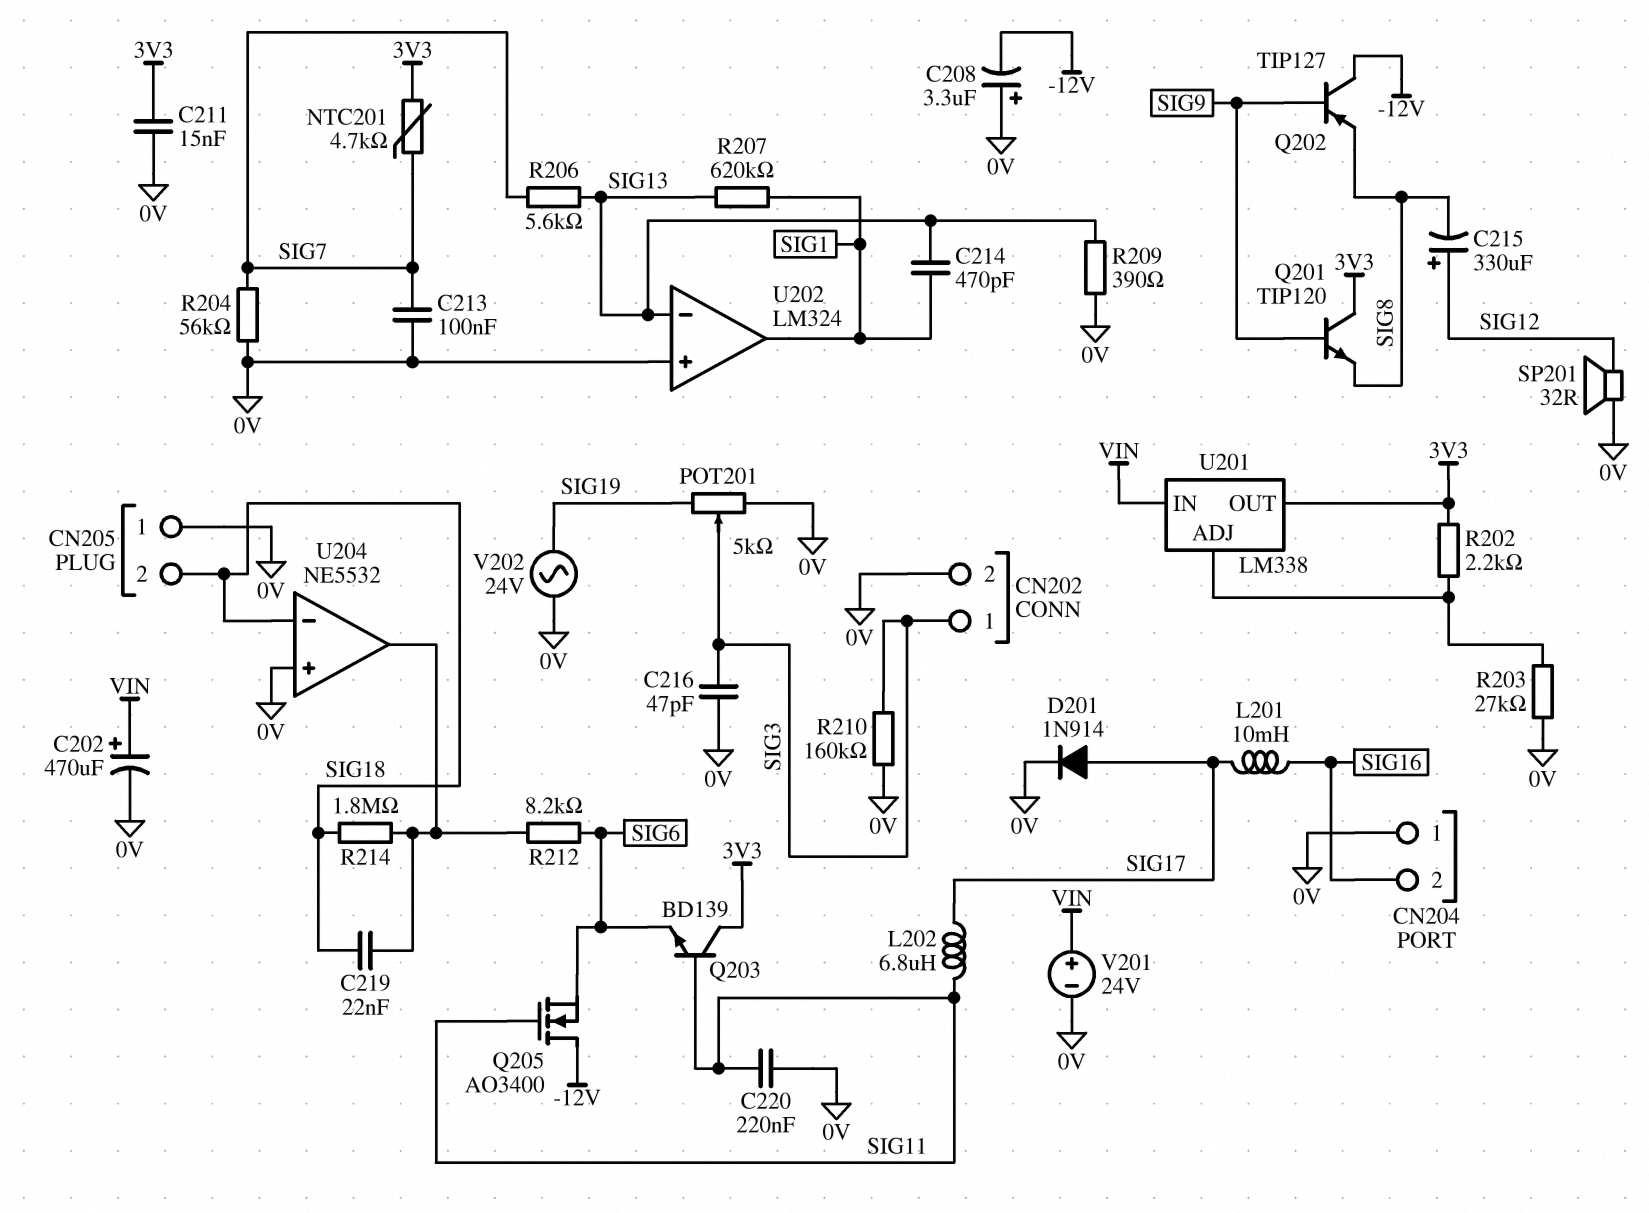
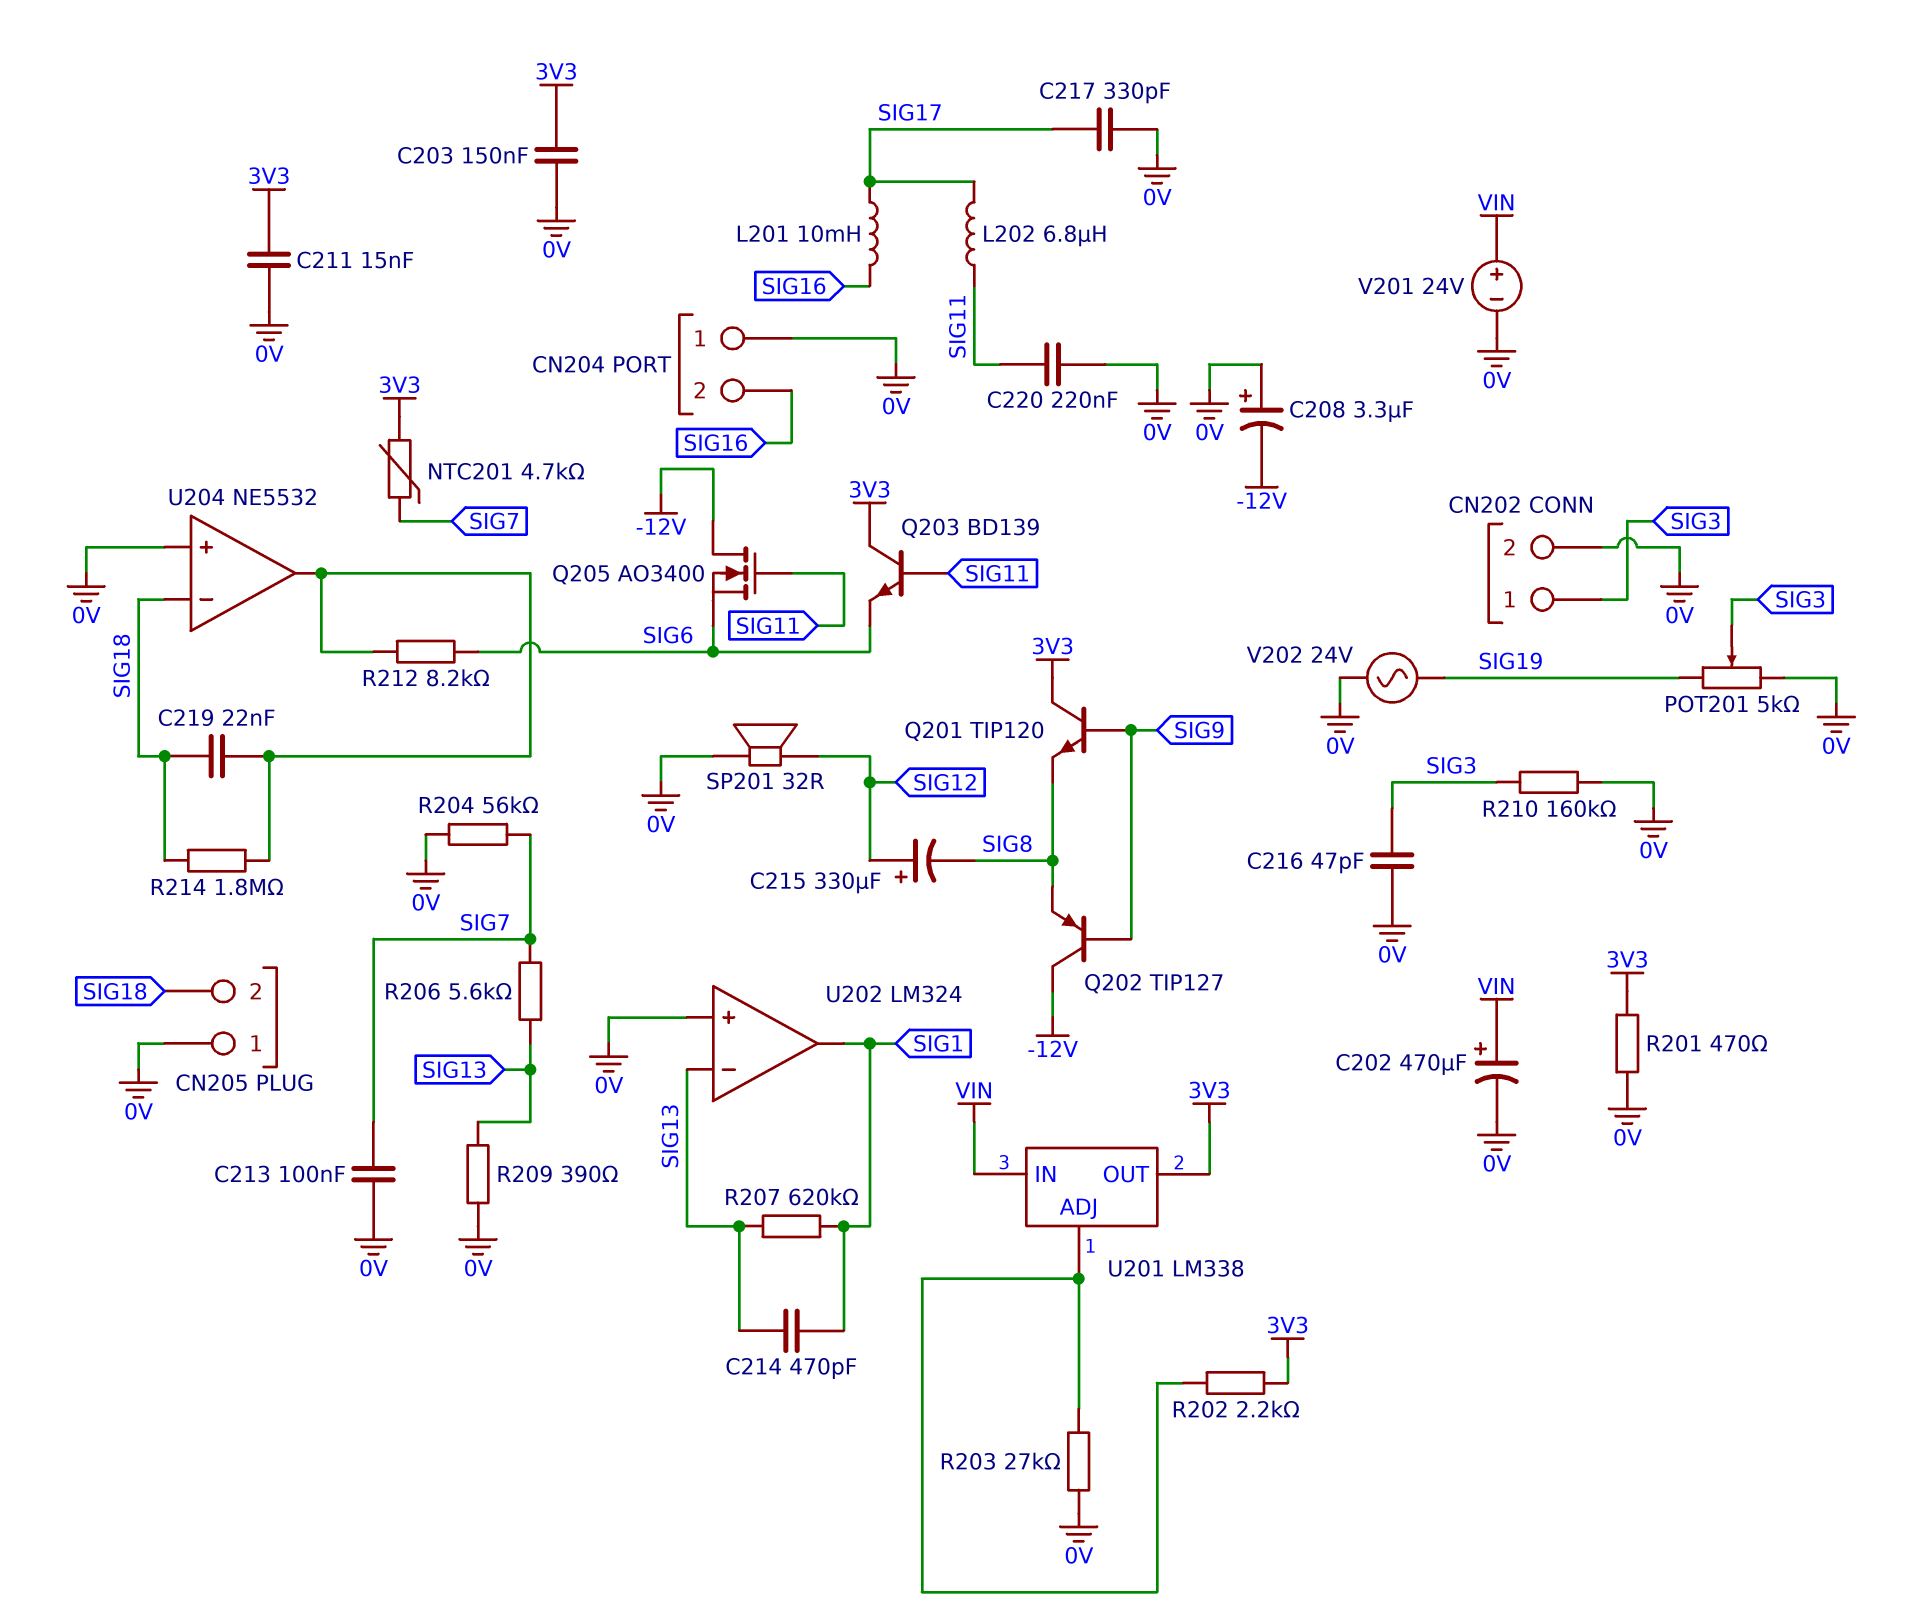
C203: none -> 150nF (0V, 3V3)
C217: none -> 330pF (0V, SIG17)
D201: diode 1N914 (A SIG17, K 0V) -> none
R201: none -> 470 (0V, 3V3)

